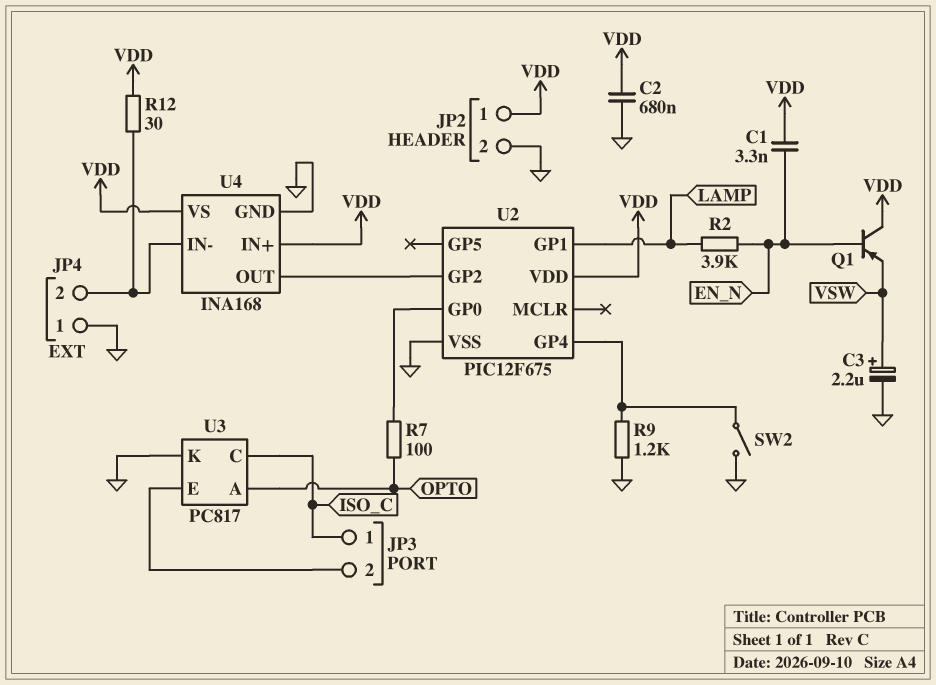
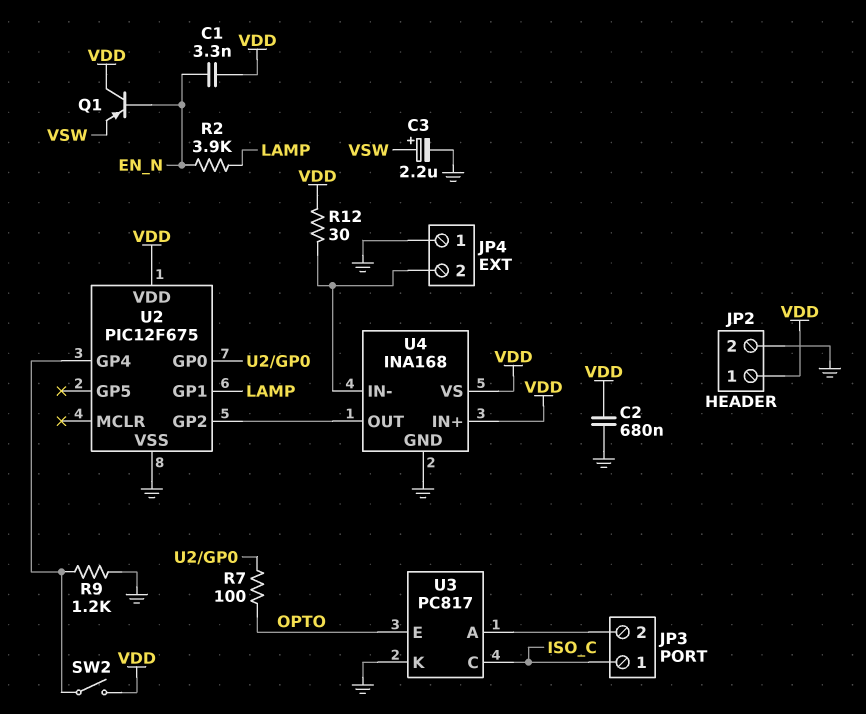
SW2: switch (GND, U2/GP4) -> switch (U2/GP4, VDD)
U3 pin A: OPTO -> JP3/2
U3 pin E: JP3/2 -> OPTO

